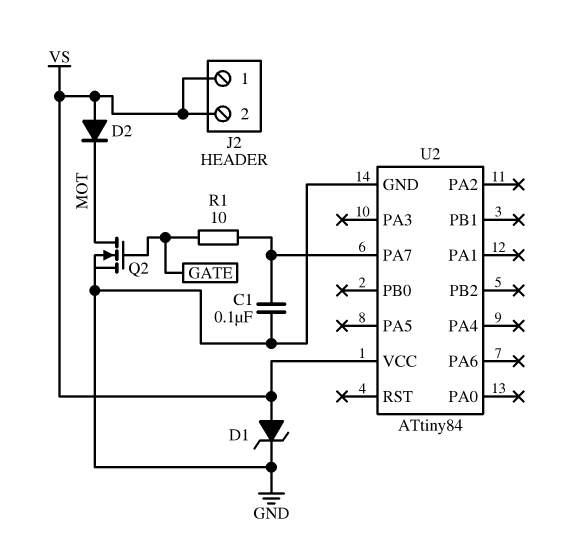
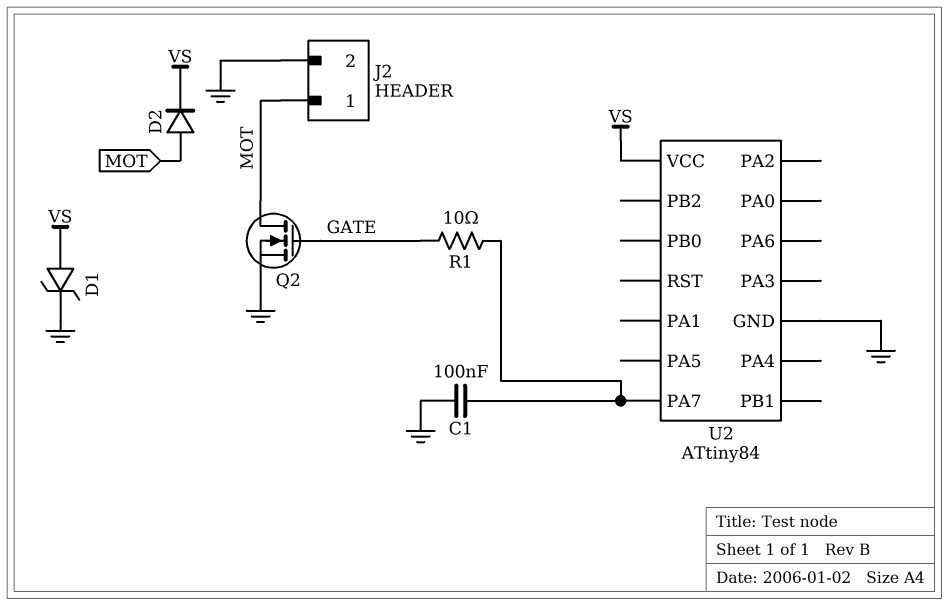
D2: diode (A VS, K MOT) -> diode (A MOT, K VS)
J2 pin 1: VS -> MOT
J2 pin 2: VS -> GND

